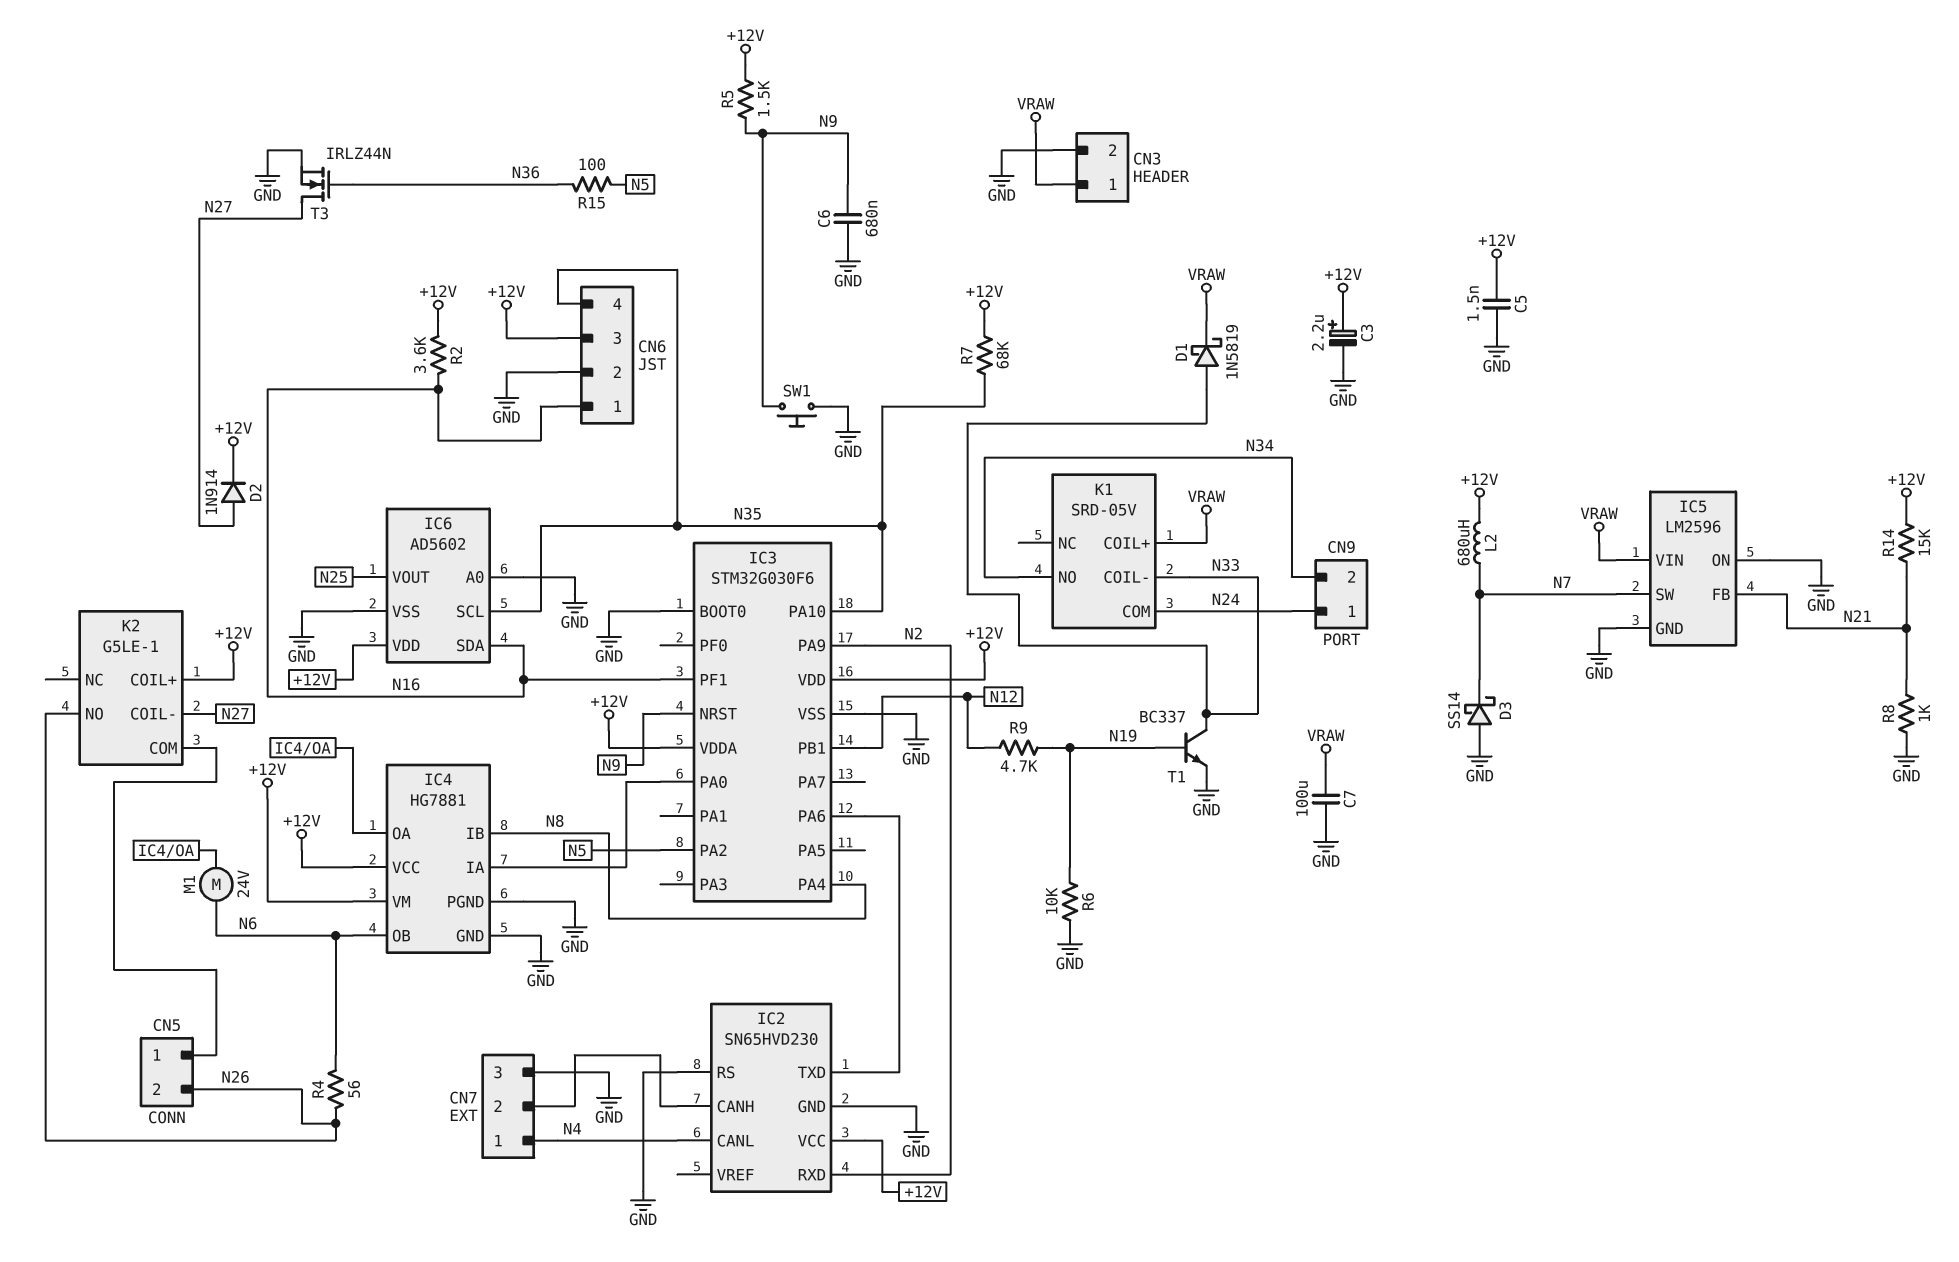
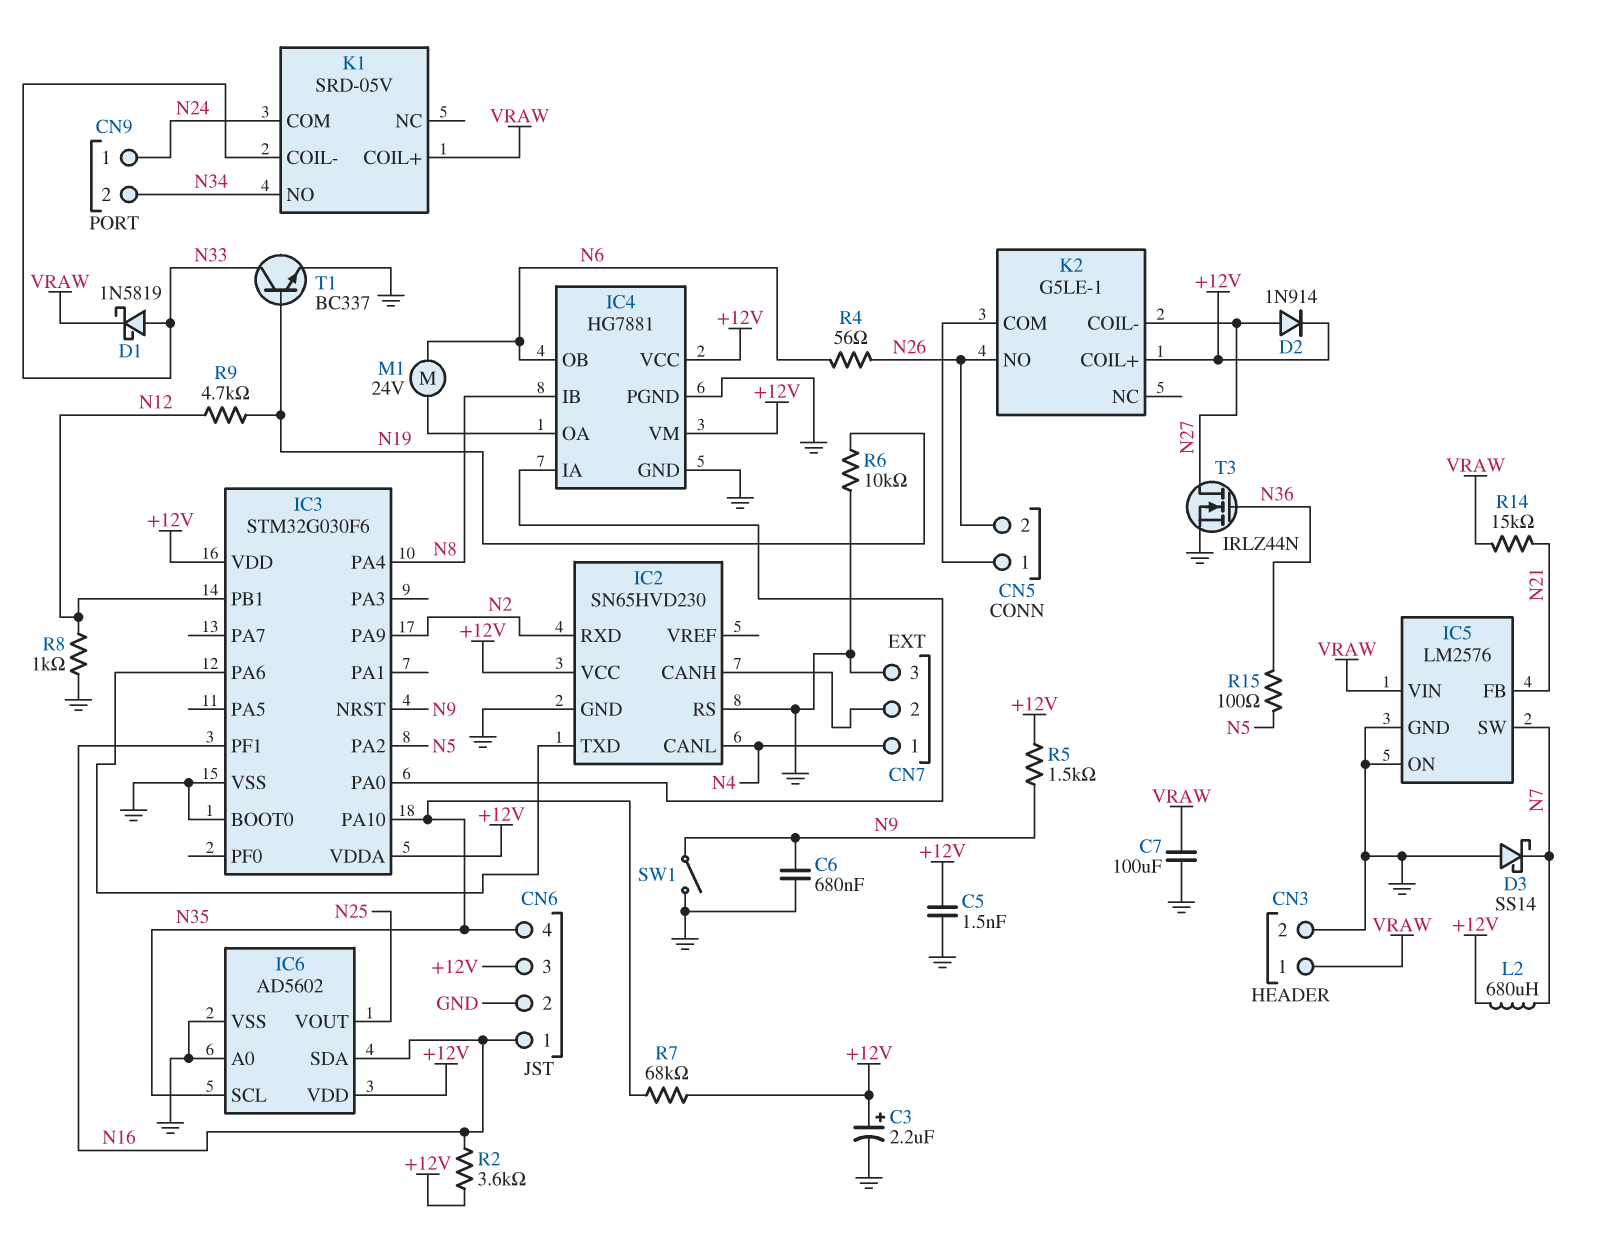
IC5: LM2596 -> LM2576
R8: 1k (GND, N21) -> 1k (GND, N12)
R14: 15k (+12V, N21) -> 15k (N21, VRAW)
SW1: button (GND, N9) -> switch (GND, N9)

